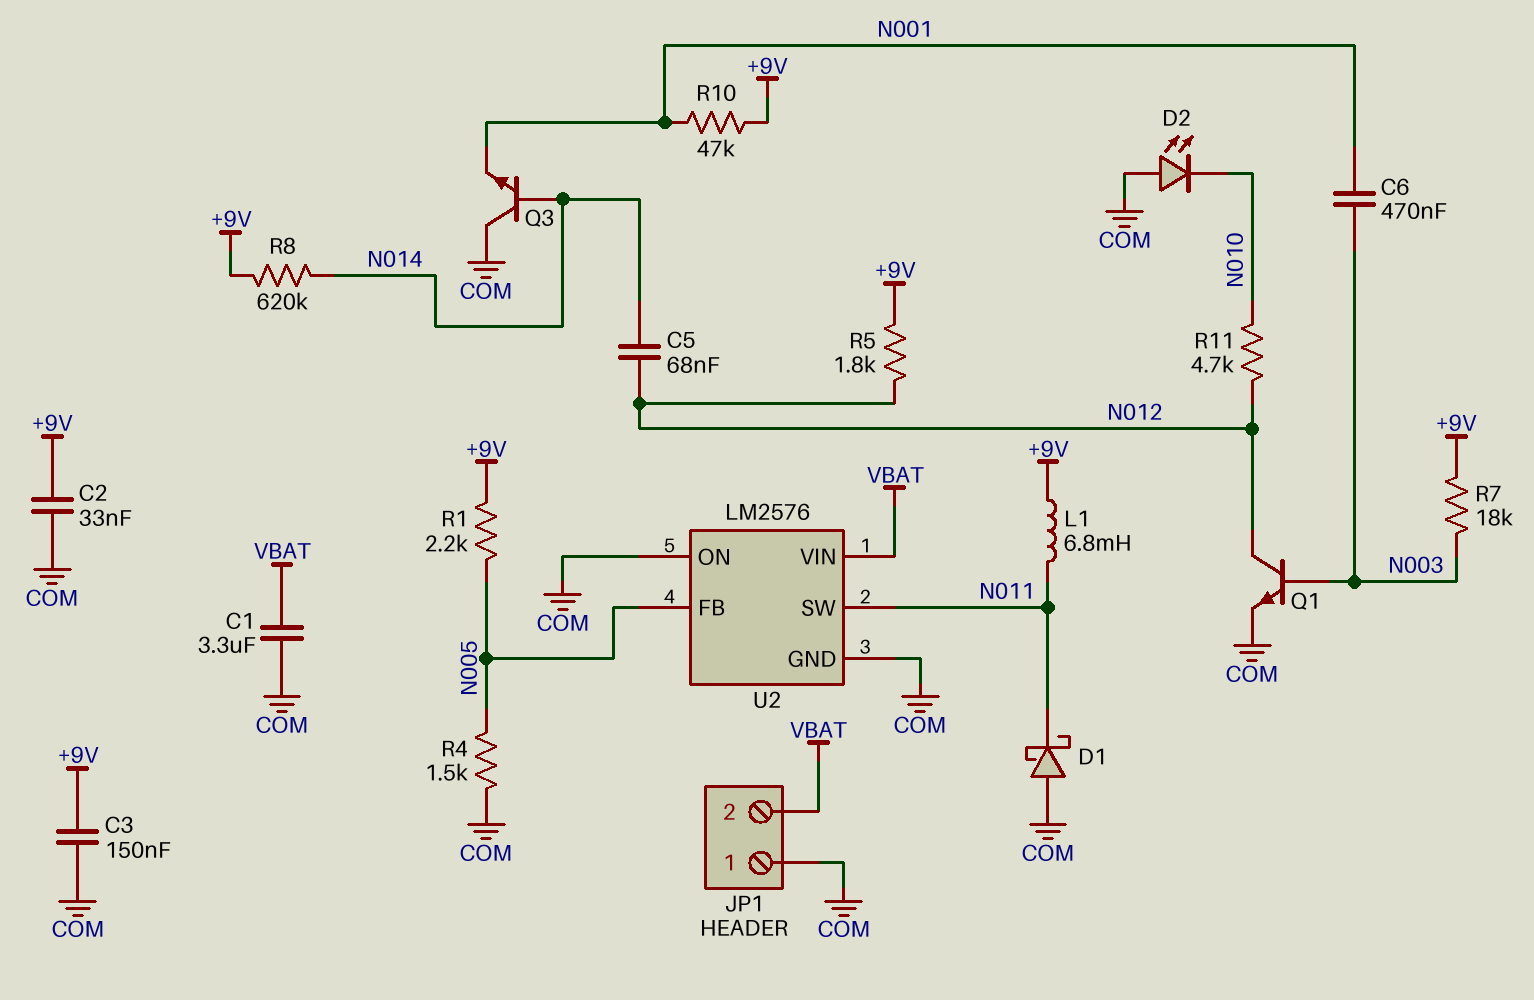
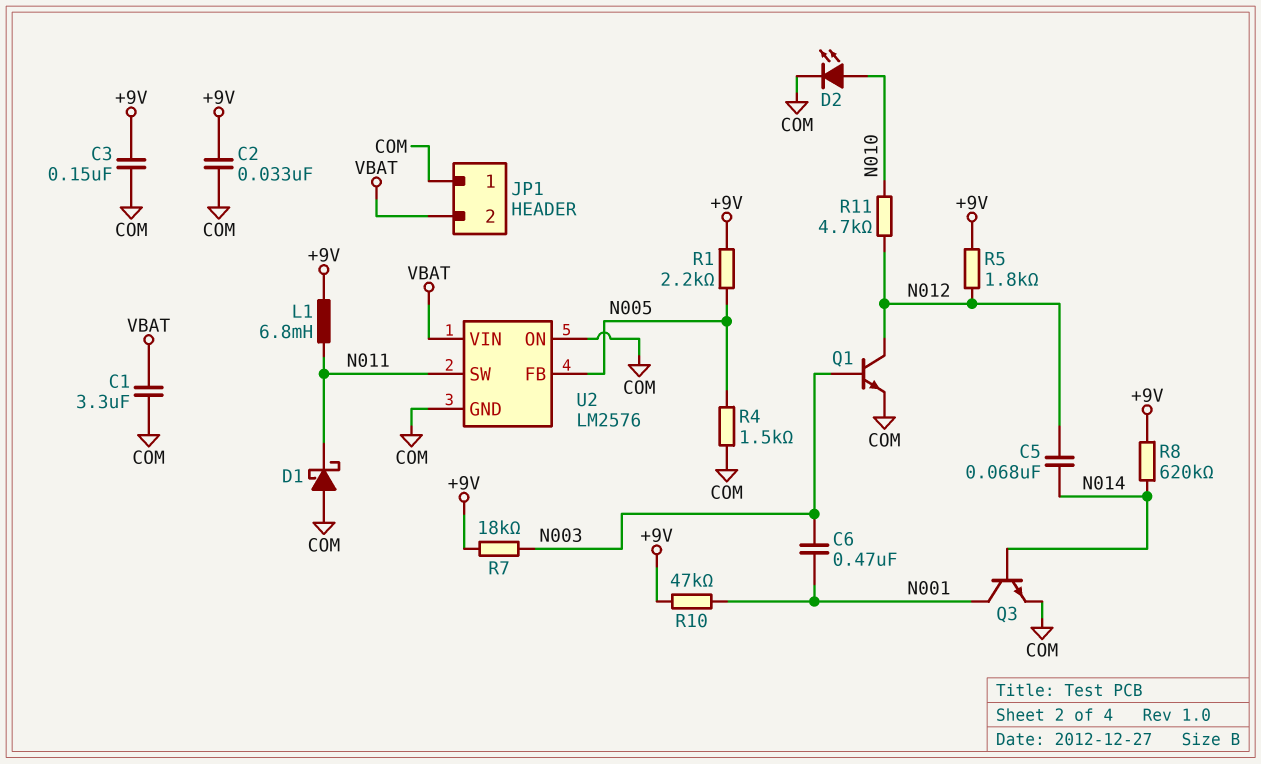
D2: LED (A COM, K N010) -> LED (A N010, K COM)
Q3: NPN (B N014, C COM, E N001) -> NPN (B N014, C N001, E COM)

